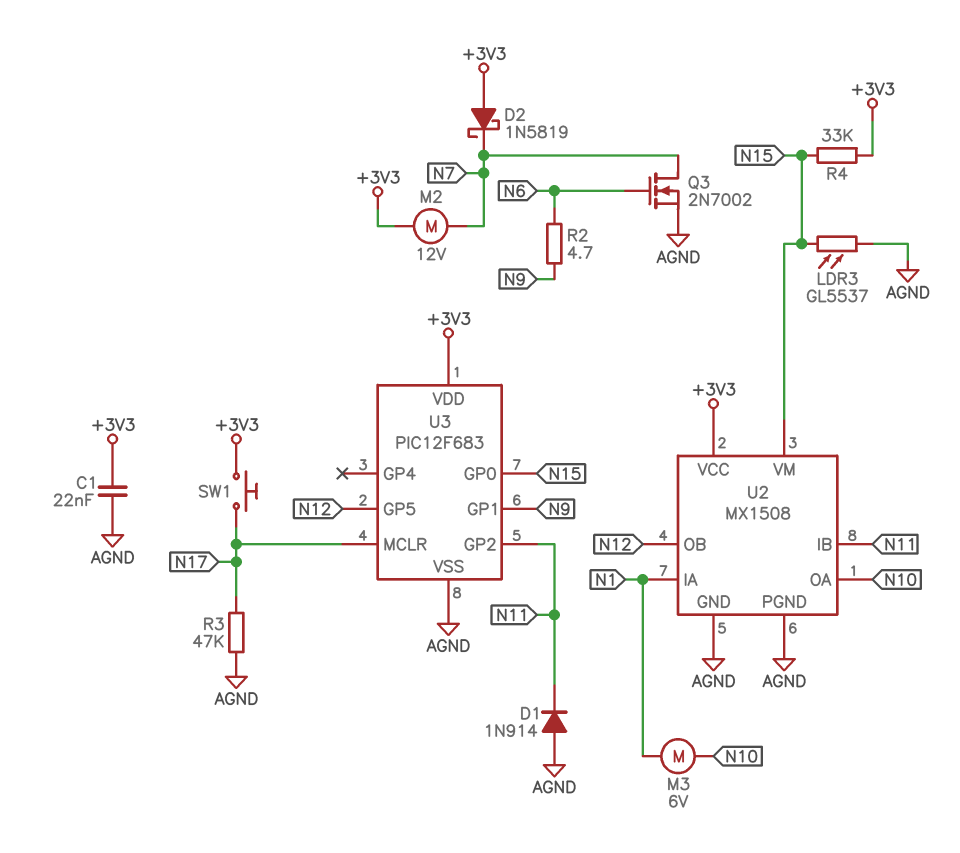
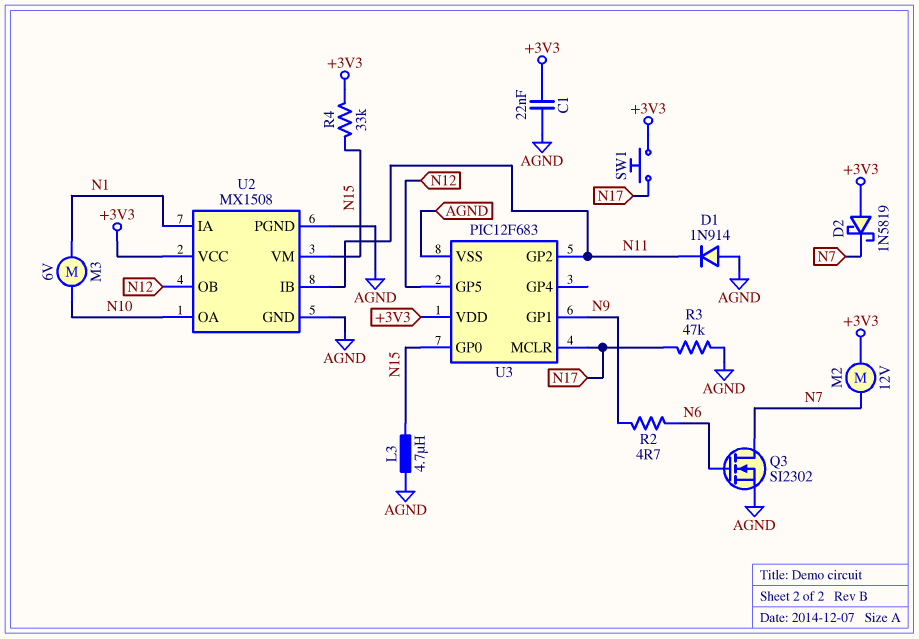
L3: none -> 4.7uH (AGND, N15)
LDR3: GL5537 (AGND, N15) -> none
Q3: NMOS 2N7002 (G N6, D N7, S AGND) -> NMOS SI2302 (G N6, D N7, S AGND)

